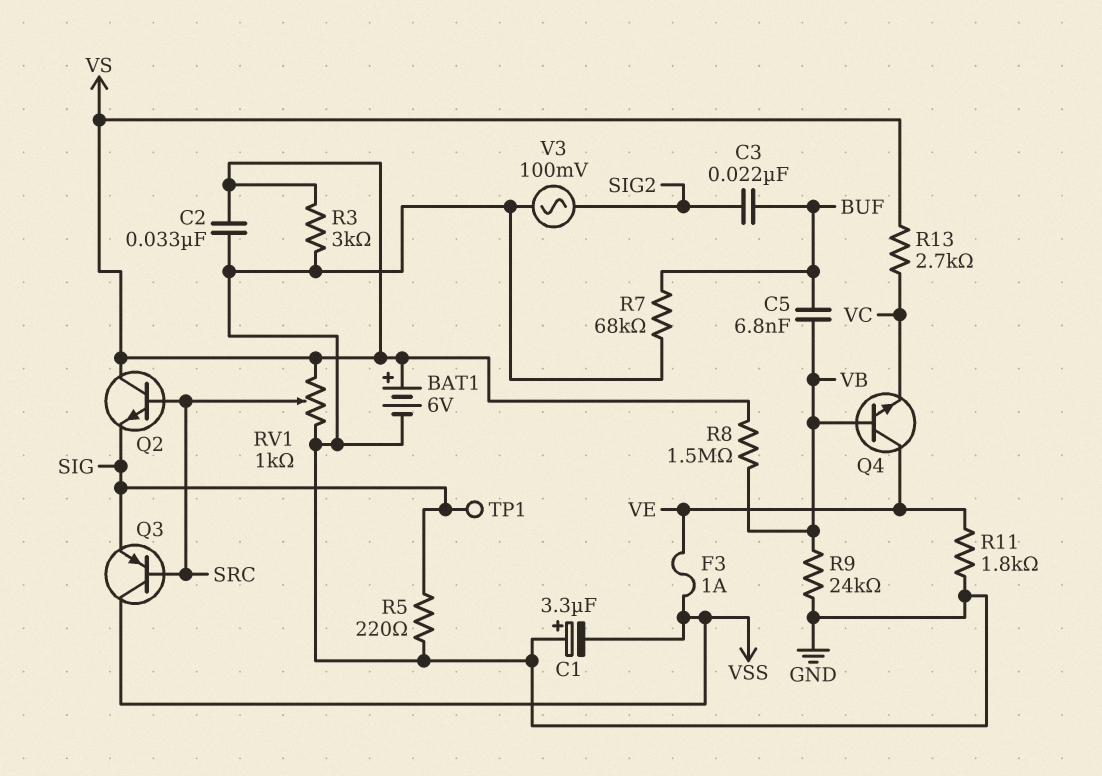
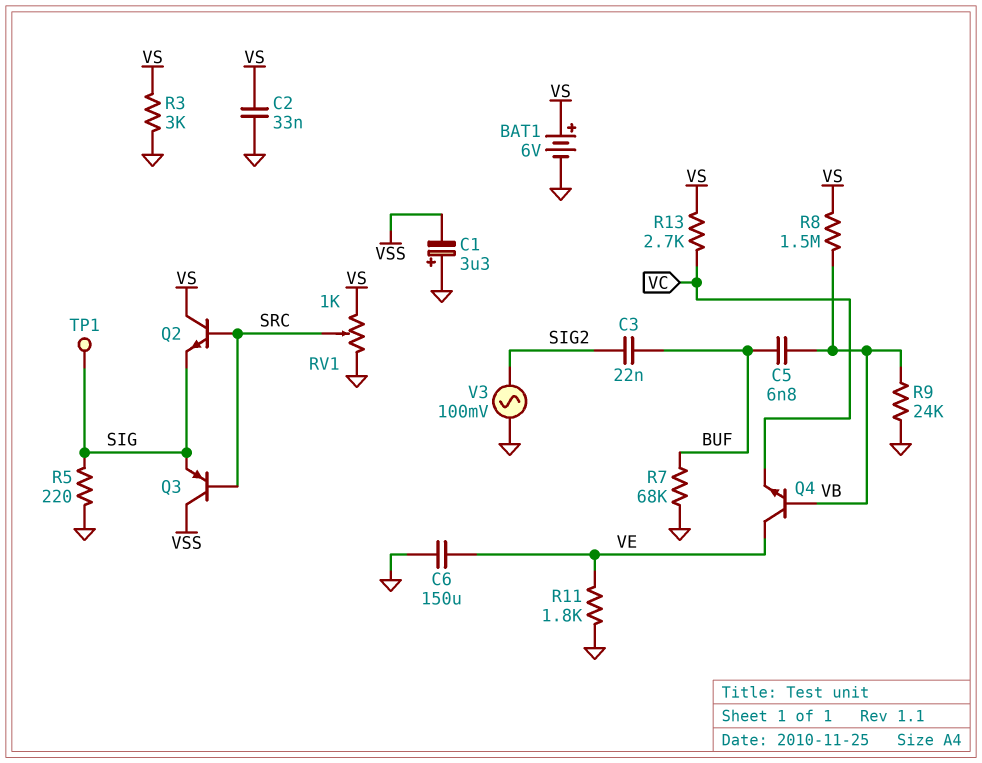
C6: none -> 150uF (GND, VE)
F3: 1A (VE, VSS) -> none

